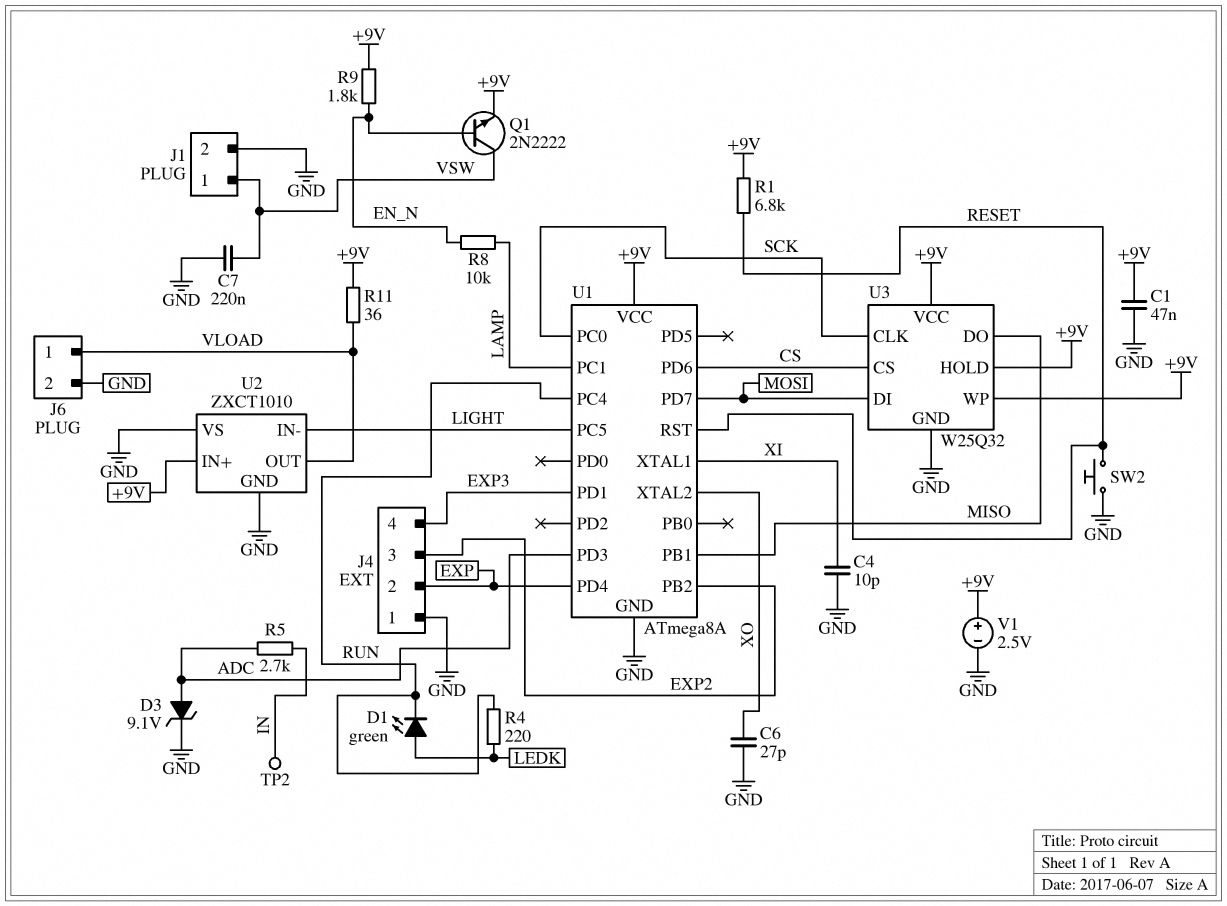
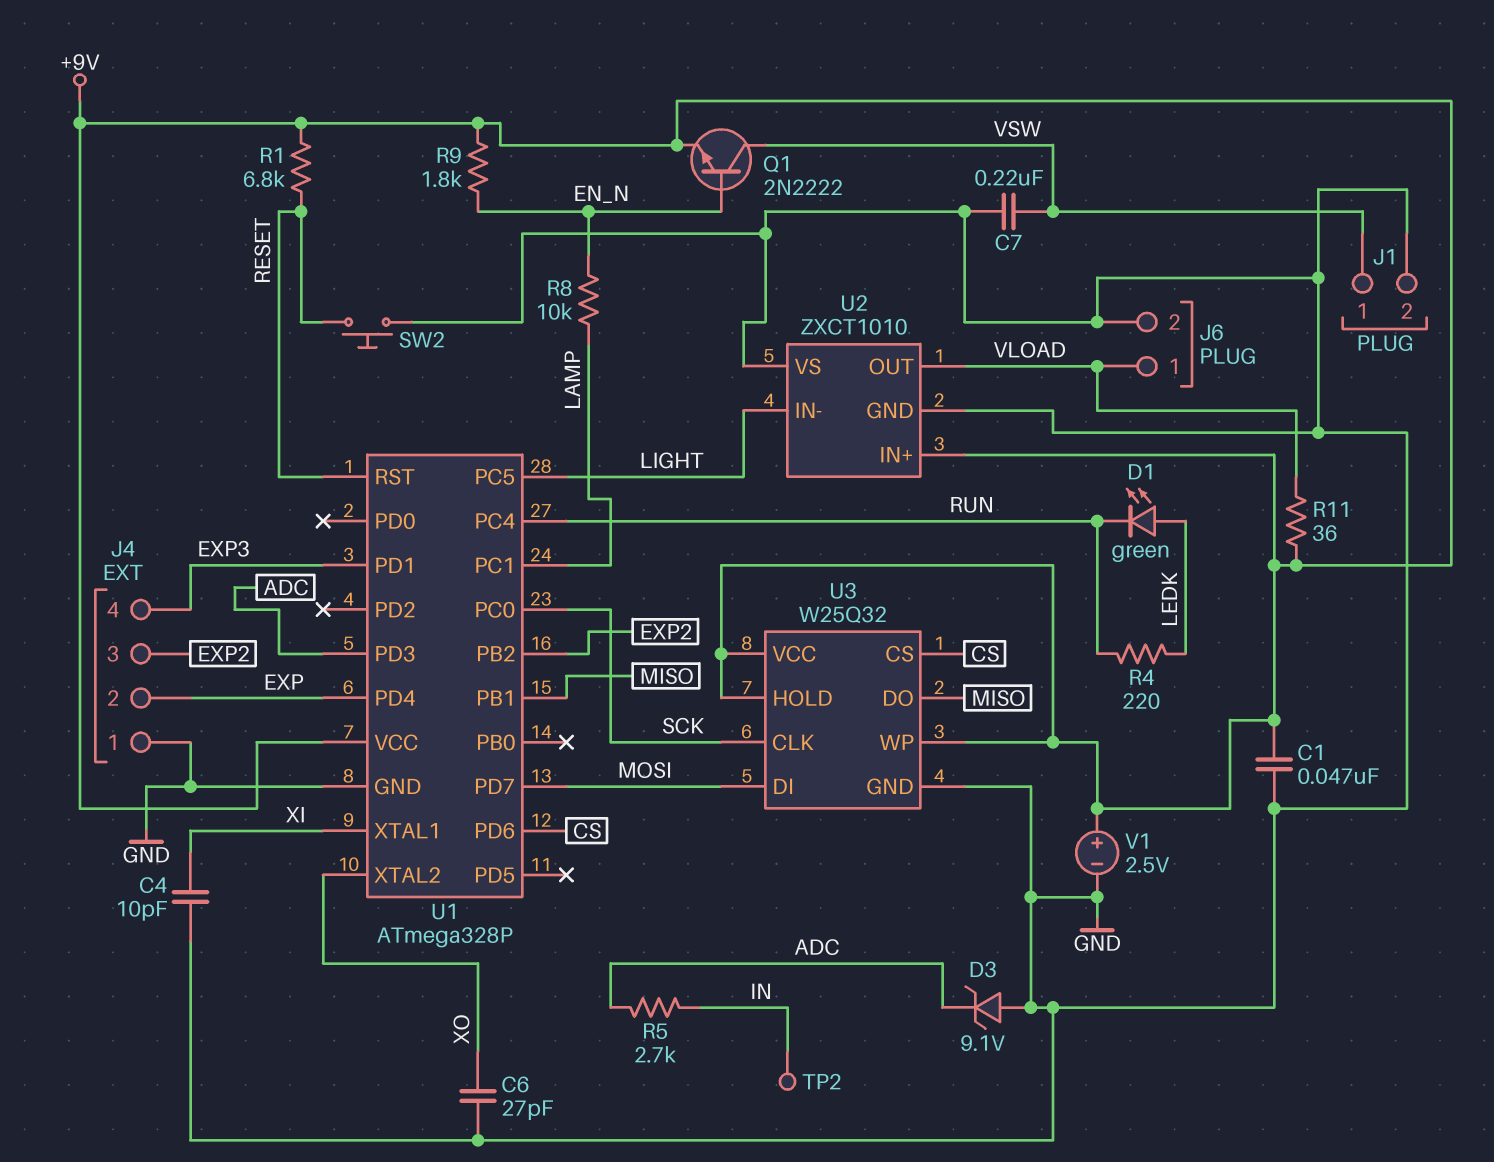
D3: zener 9.1V (A ADC, K GND) -> zener 9.1V (A GND, K ADC)
U1: ATmega8A -> ATmega328P

